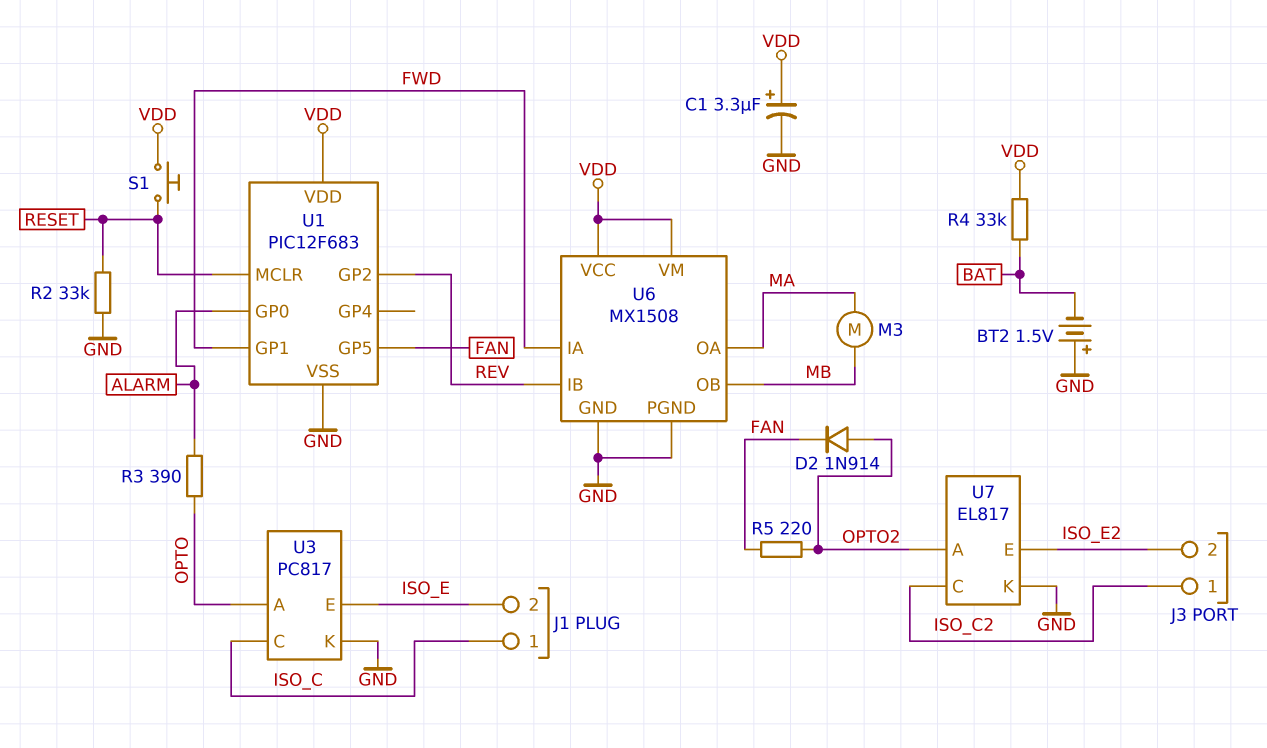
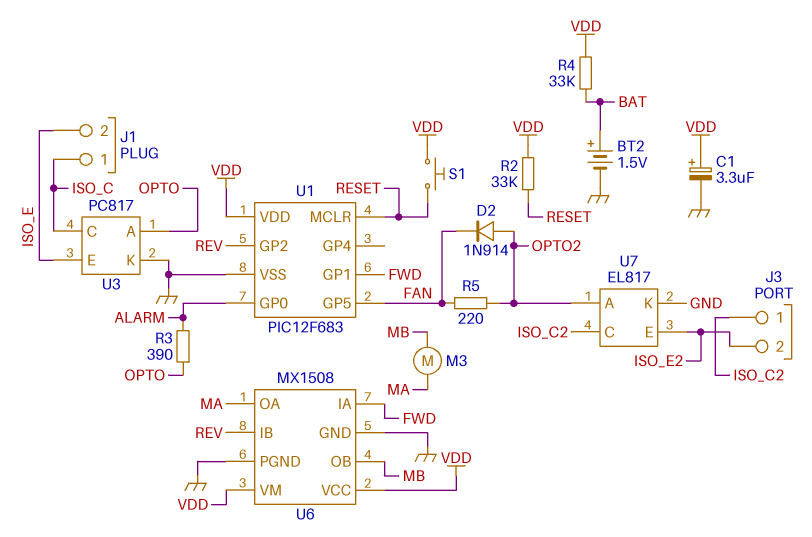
BT2: 1.5V (plus GND, minus BAT) -> 1.5V (plus BAT, minus GND)
R2: 33k (GND, RESET) -> 33k (RESET, VDD)

